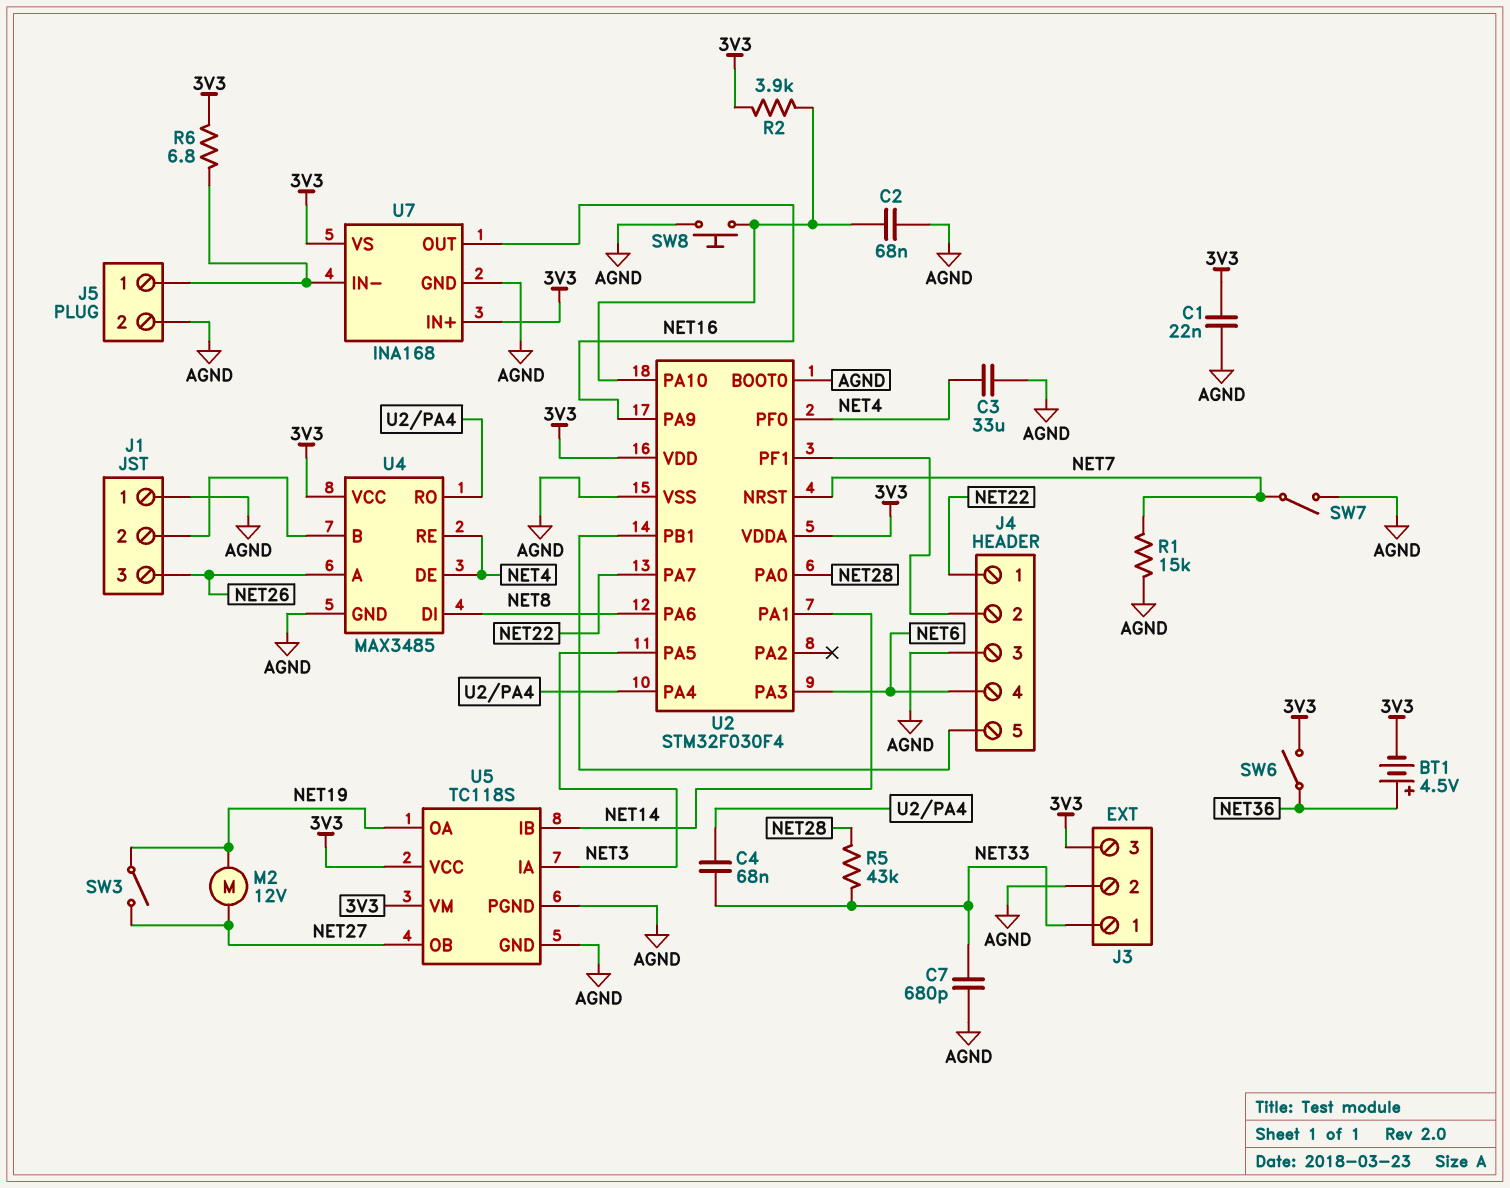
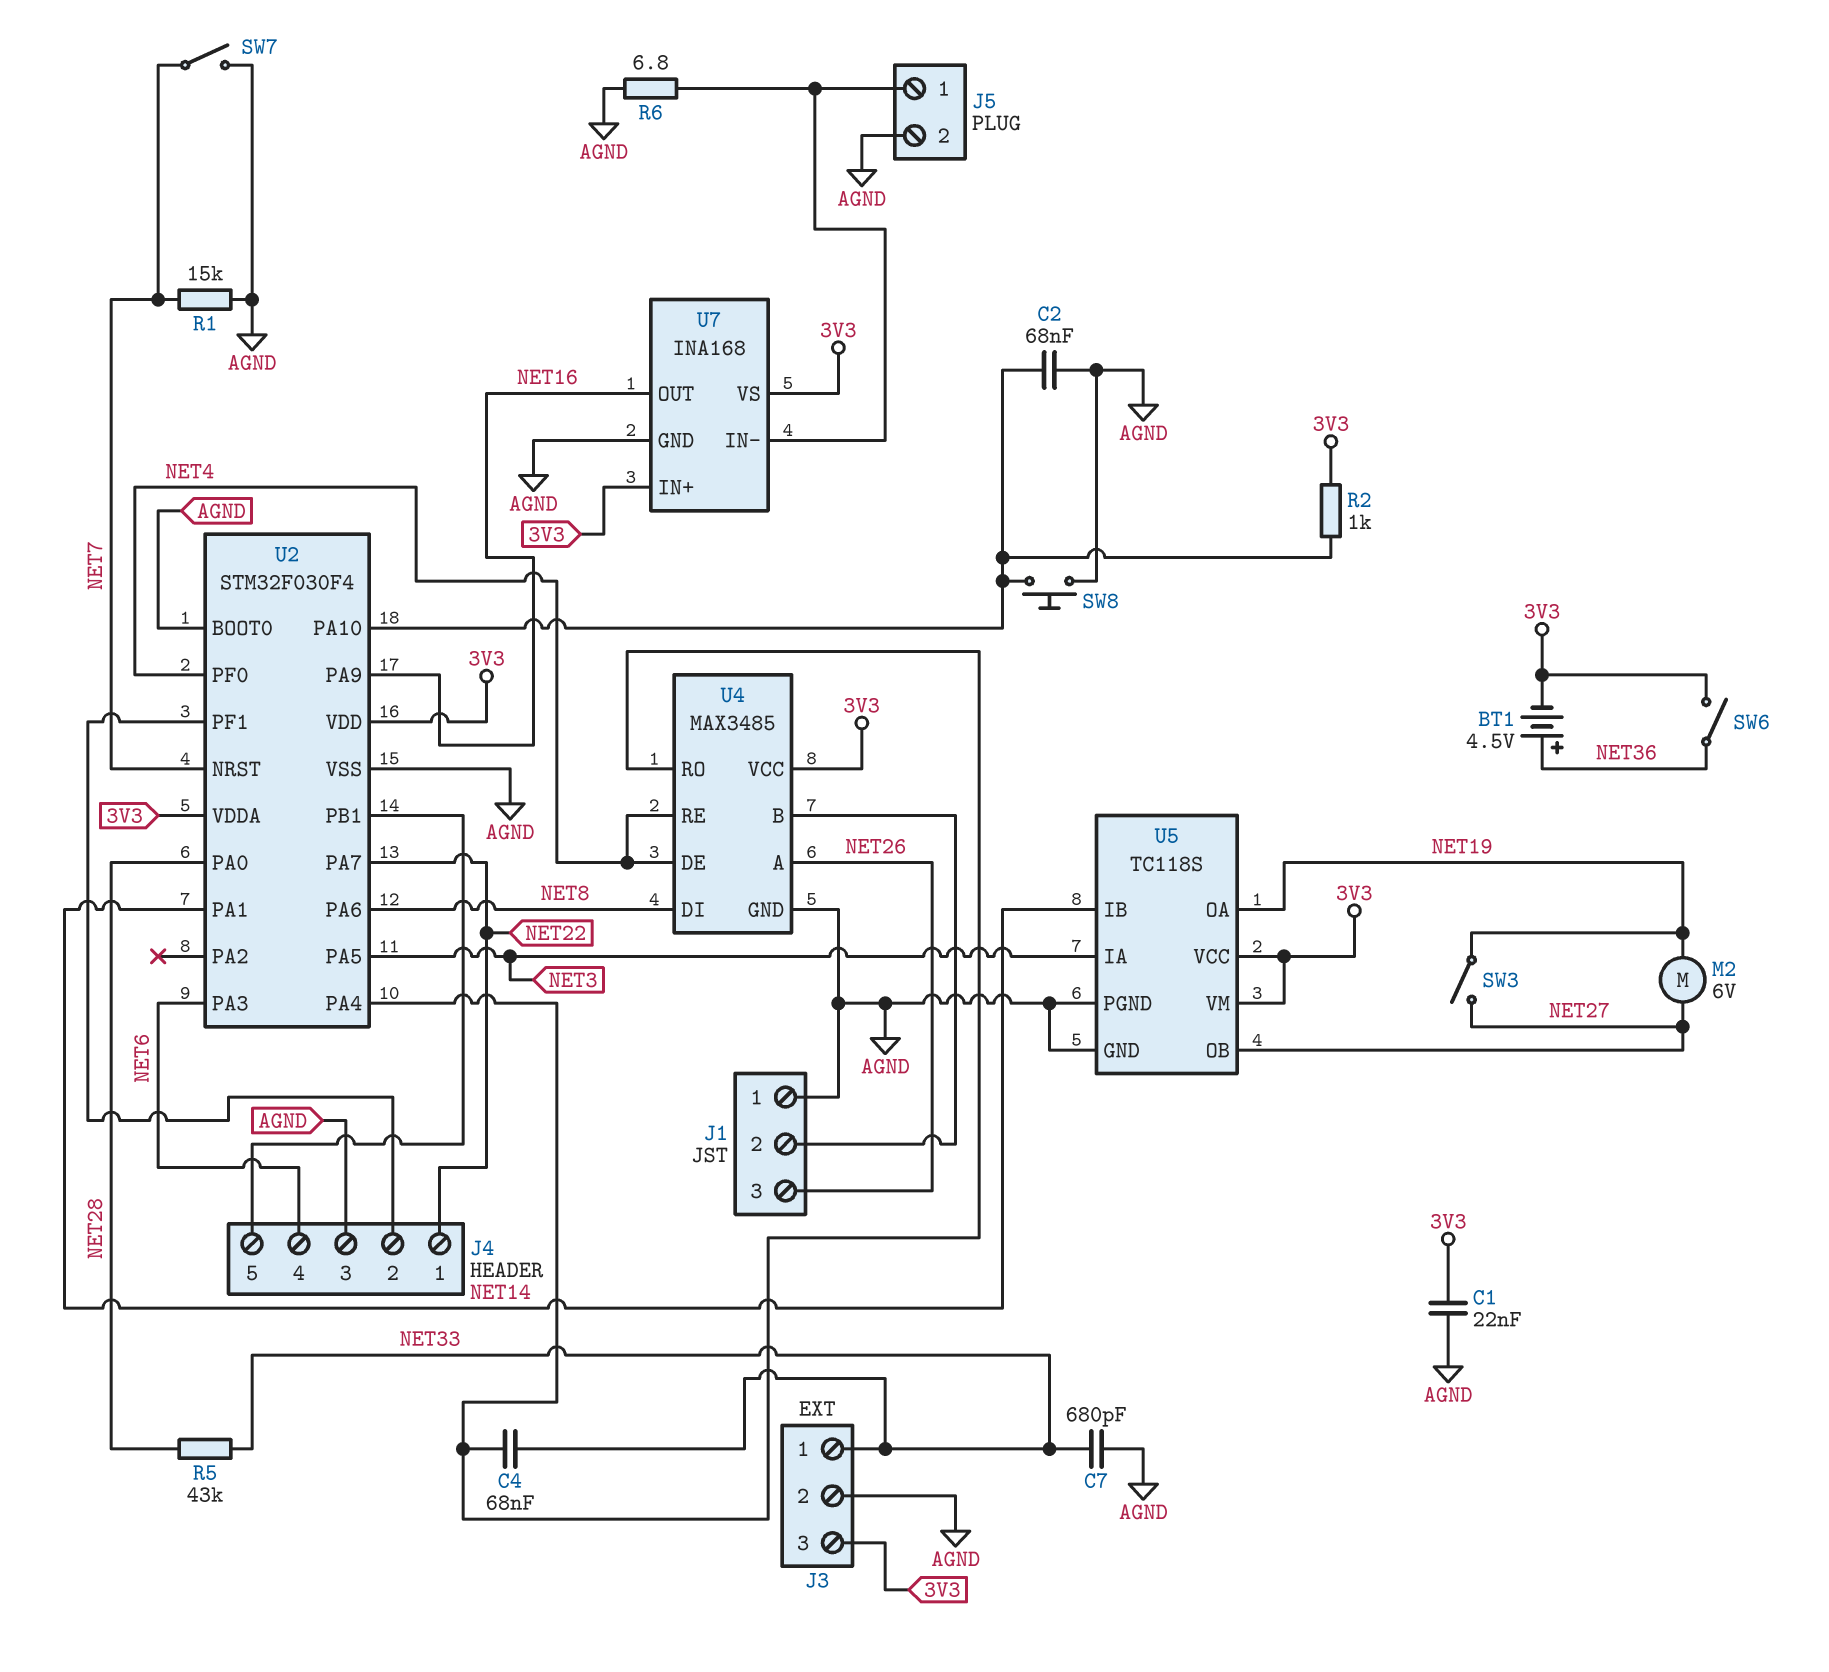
C3: 33uF (AGND, NET4) -> none
M2: motor 12V (NET19, NET27) -> motor 6V (NET19, NET27)
R2: 3.9k (3V3, U2/PA10) -> 1k (3V3, U2/PA10)
R6: 6.8 (3V3, J5/1) -> 6.8 (AGND, J5/1)

